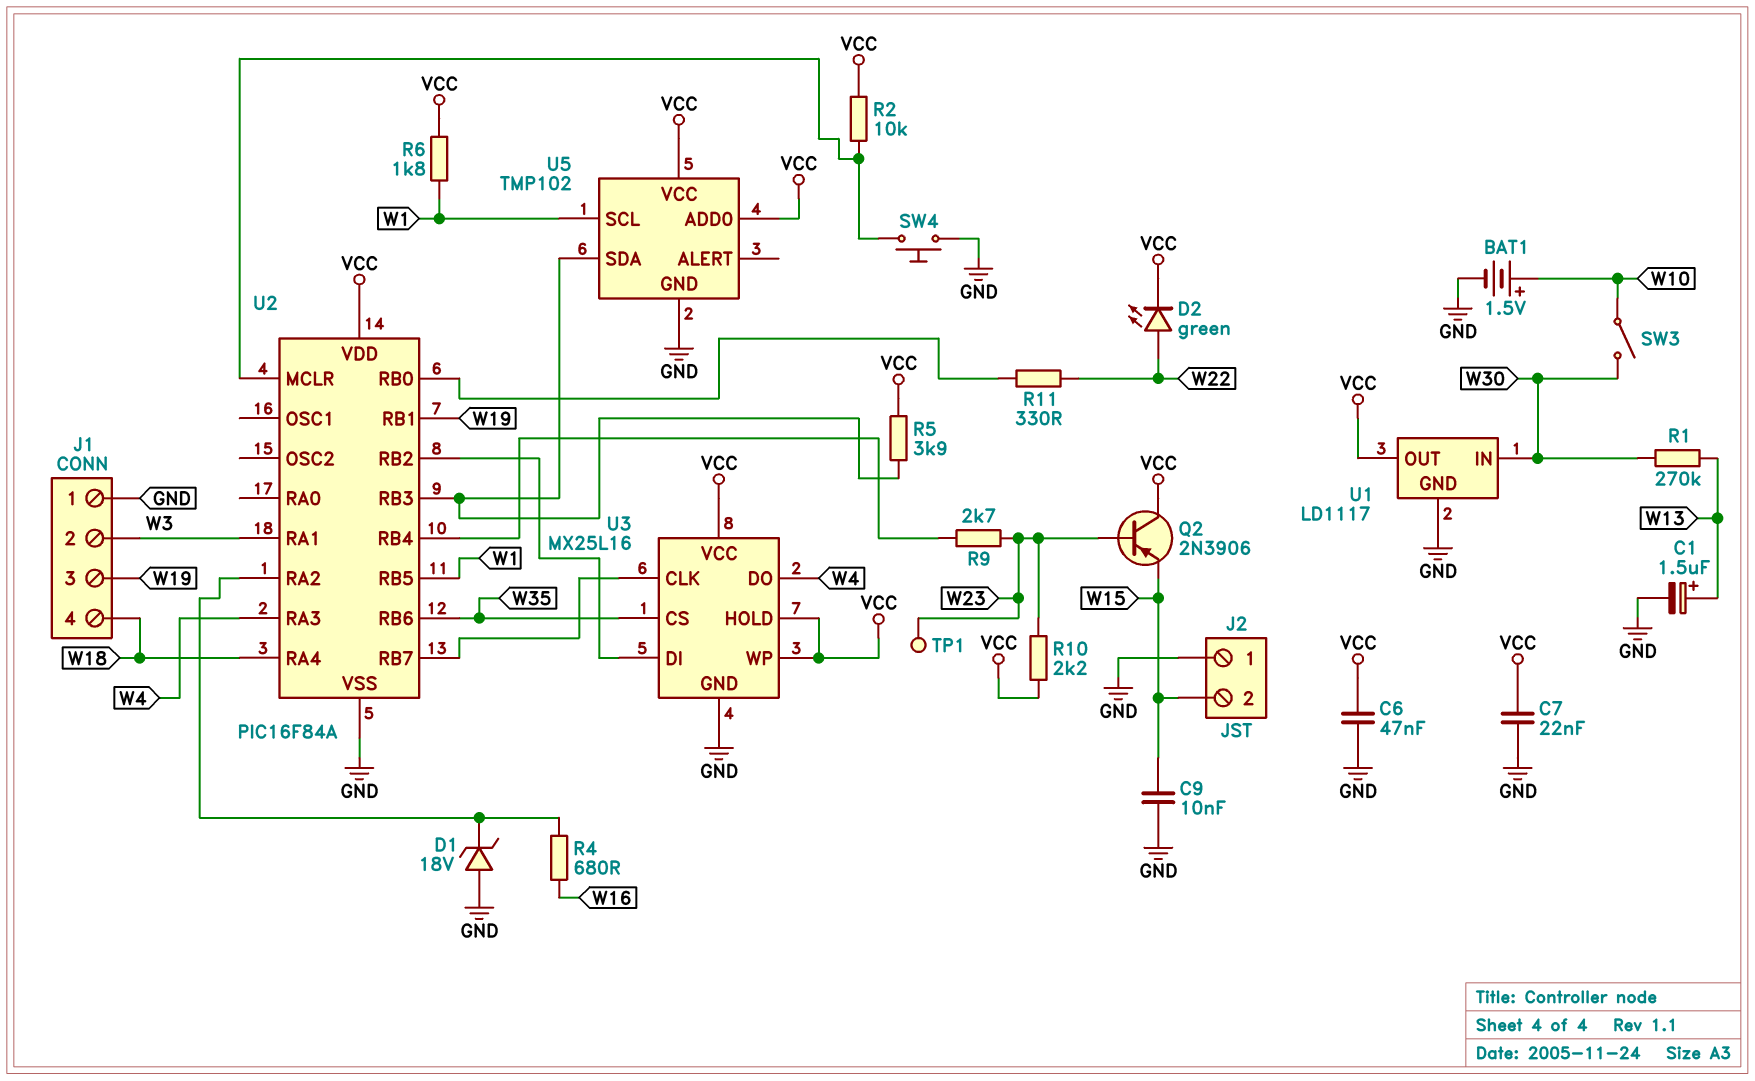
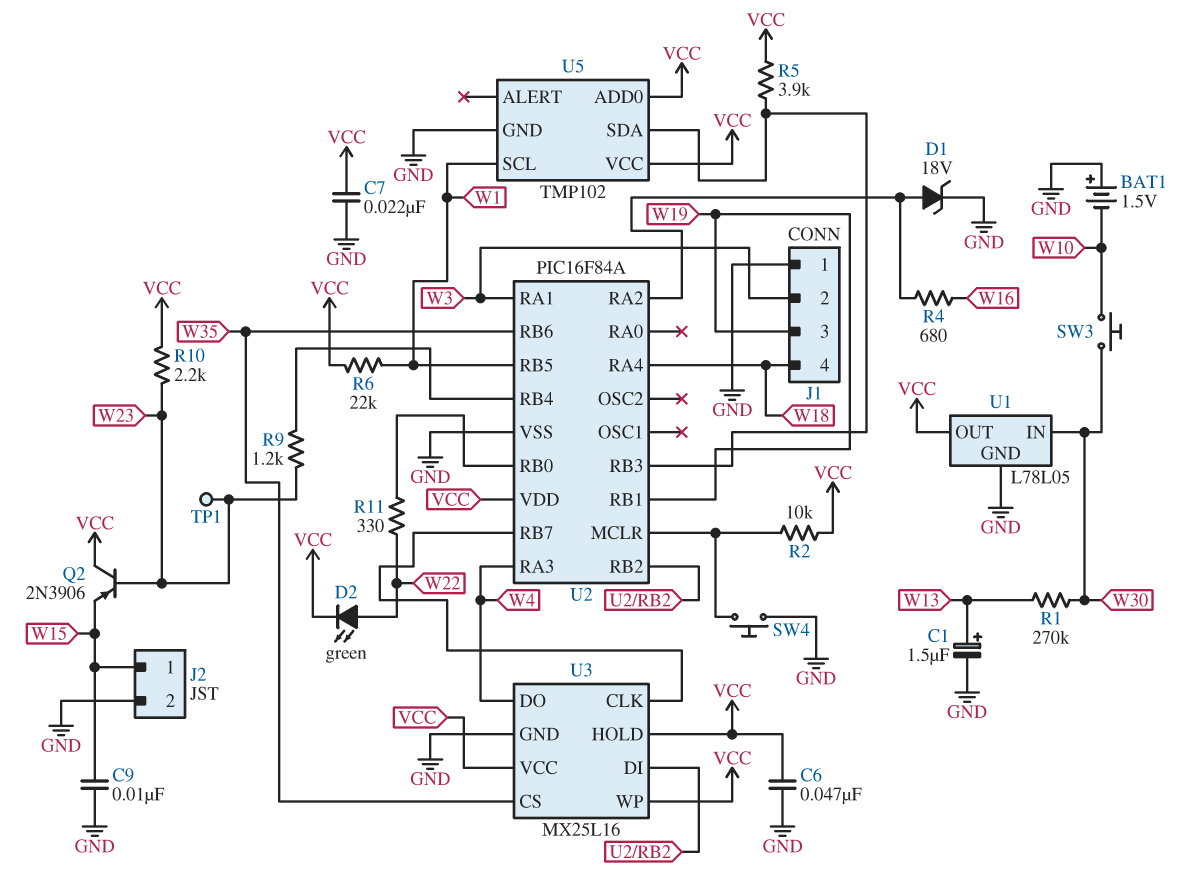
BAT1: 1.5V (plus W10, minus GND) -> 1.5V (plus GND, minus W10)
D1: zener 18V (A GND, K U2/RA2) -> zener 18V (A U2/RA2, K GND)
J2 pin 1: GND -> W15
J2 pin 2: W15 -> GND
R6: 1.8k (VCC, W1) -> 22k (VCC, W1)
R9: 2.7k (U2/RB4, W23) -> 1.2k (U2/RB4, W23)
SW3: switch (W10, W30) -> button (W10, W30)
U1: LD1117 -> L78L05

